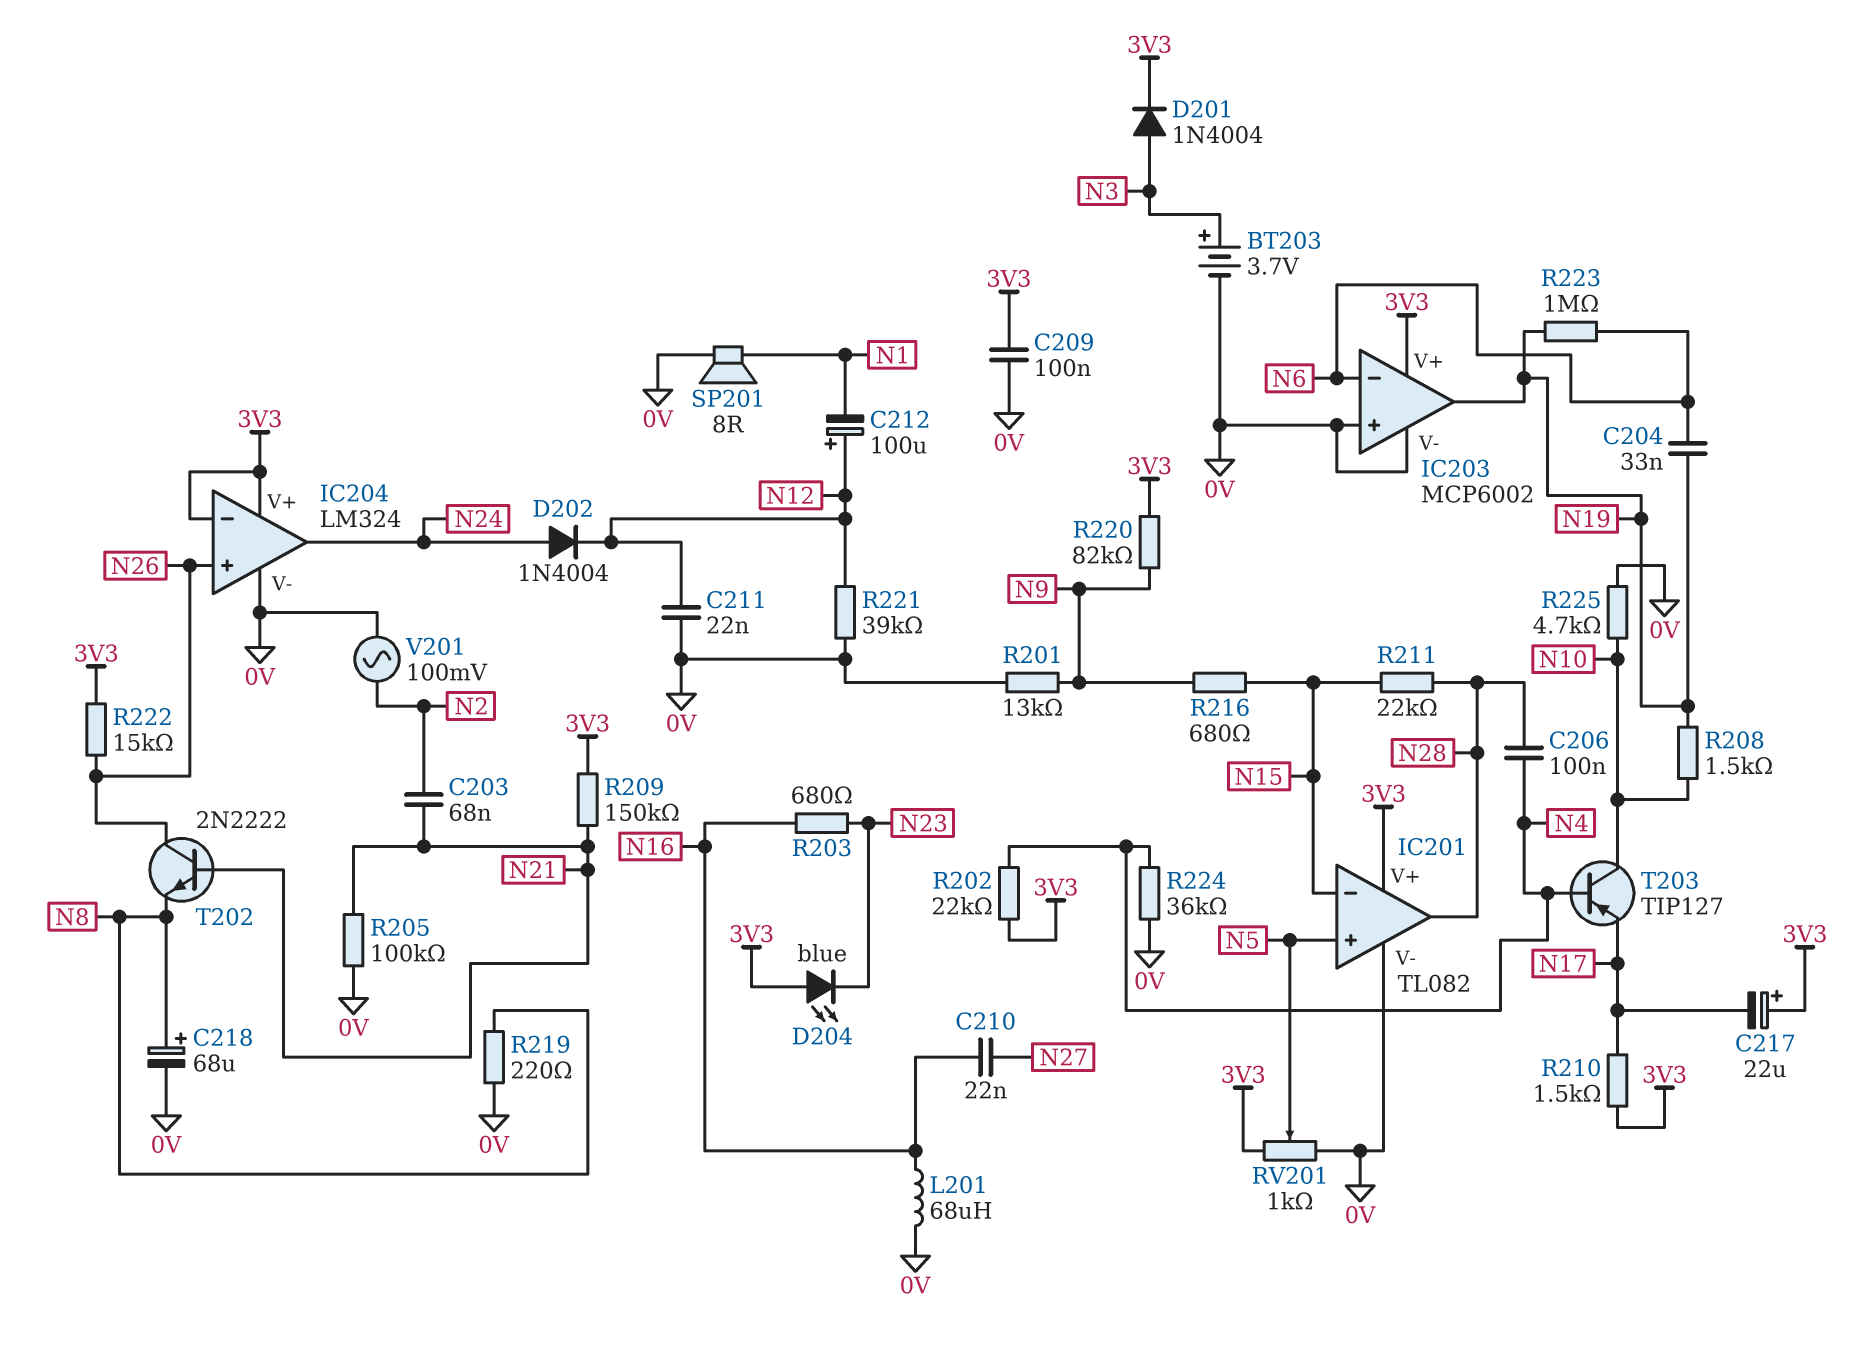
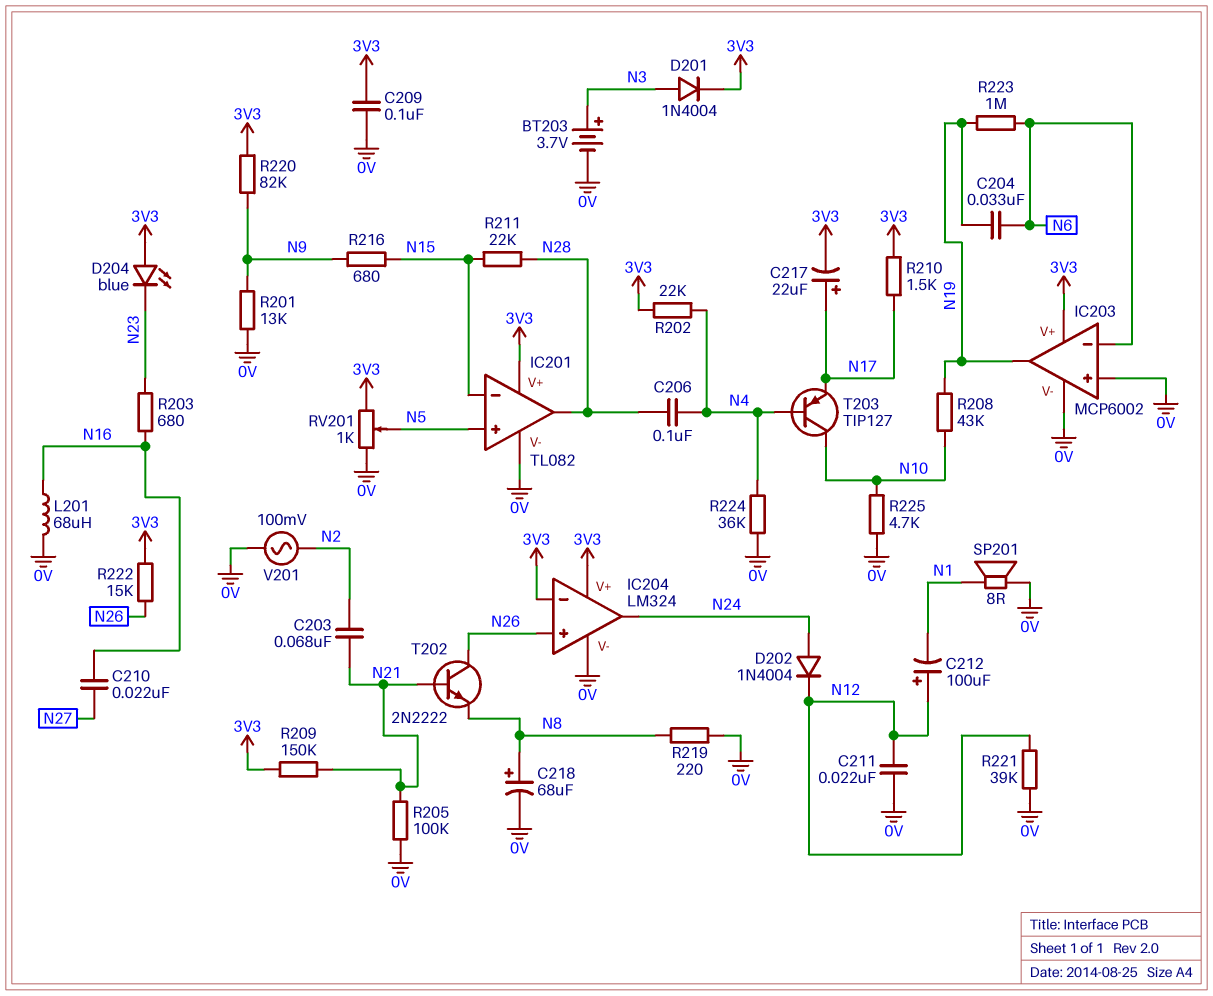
C217: 22uF (plus 3V3, minus N17) -> 22uF (plus N17, minus 3V3)
R208: 1.5k (N10, N19) -> 43k (N10, N19)

